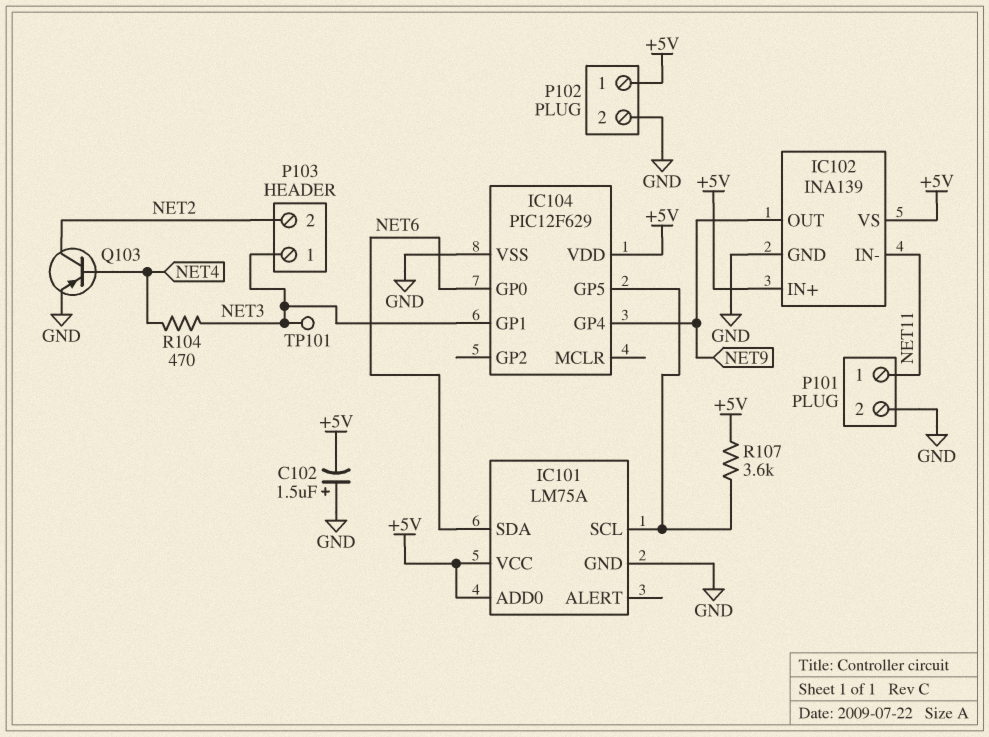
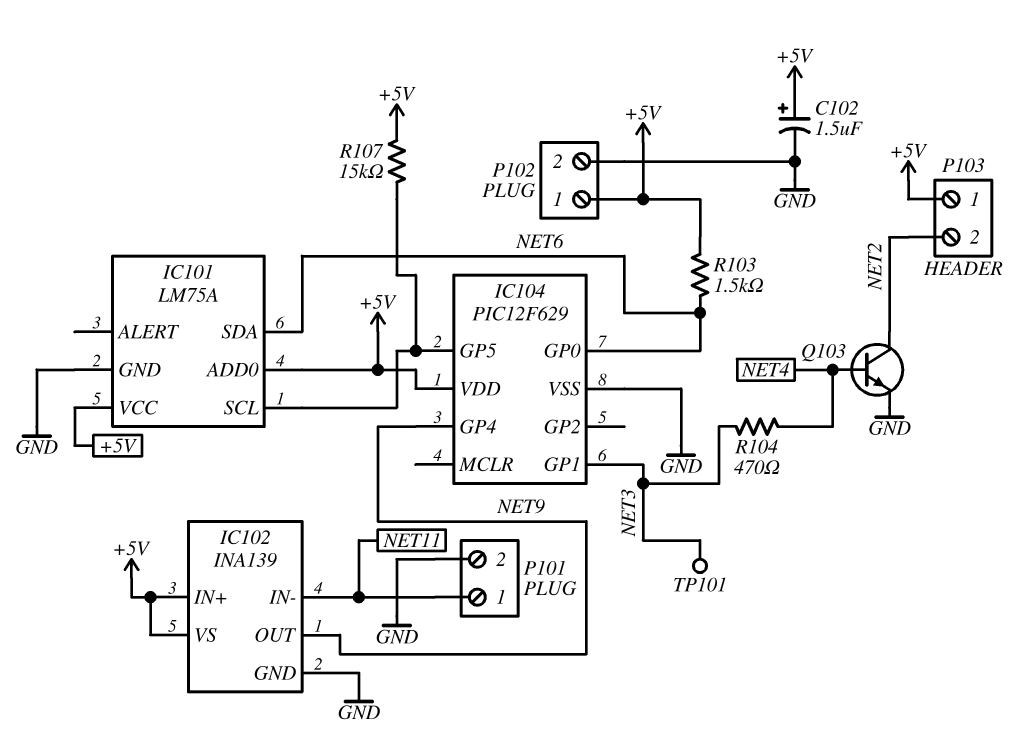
C102: 1.5uF (plus GND, minus +5V) -> 1.5uF (plus +5V, minus GND)
P103 pin 1: NET3 -> +5V
Q103: PNP (B NET4, C NET2, E GND) -> NPN (B NET4, C NET2, E GND)
R103: none -> 1.5k (+5V, NET6)
R107: 3.6k (+5V, IC101/SCL) -> 15k (+5V, IC101/SCL)

